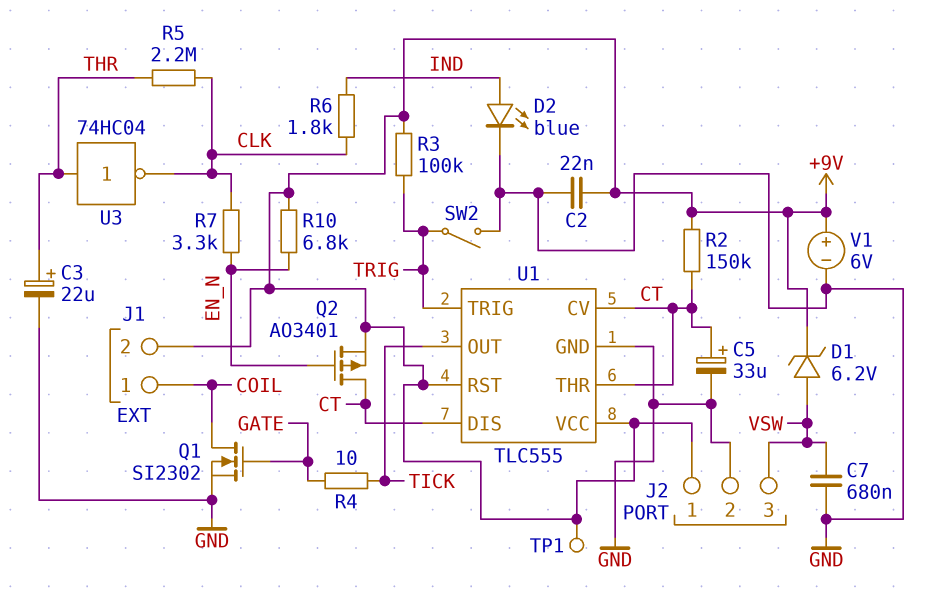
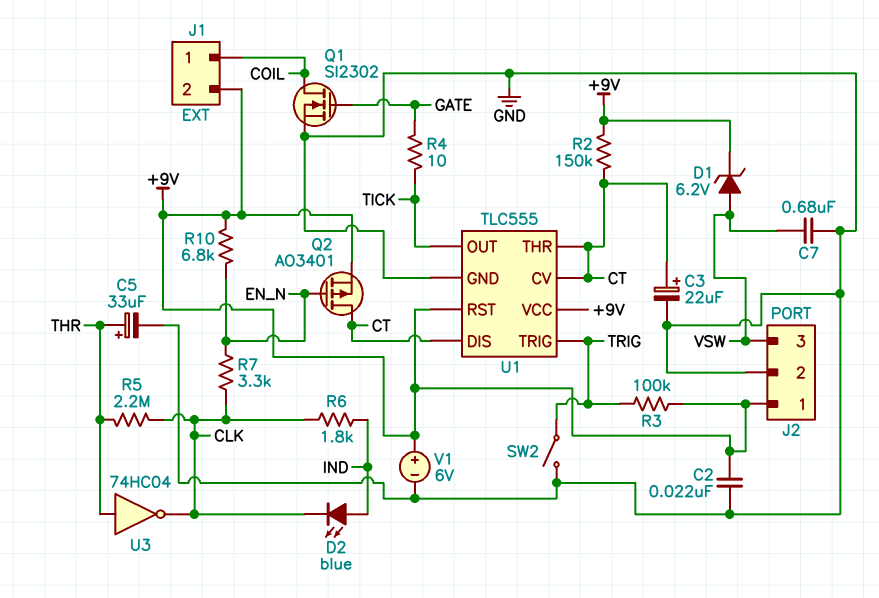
C3: 22uF (plus THR, minus GND) -> 22uF (plus CT, minus GND)
C5: 33uF (plus CT, minus GND) -> 33uF (plus THR, minus GND)
D2: LED blue (A IND, K GND) -> LED blue (A IND, K CLK)
TP1: test point (+9V) -> none

